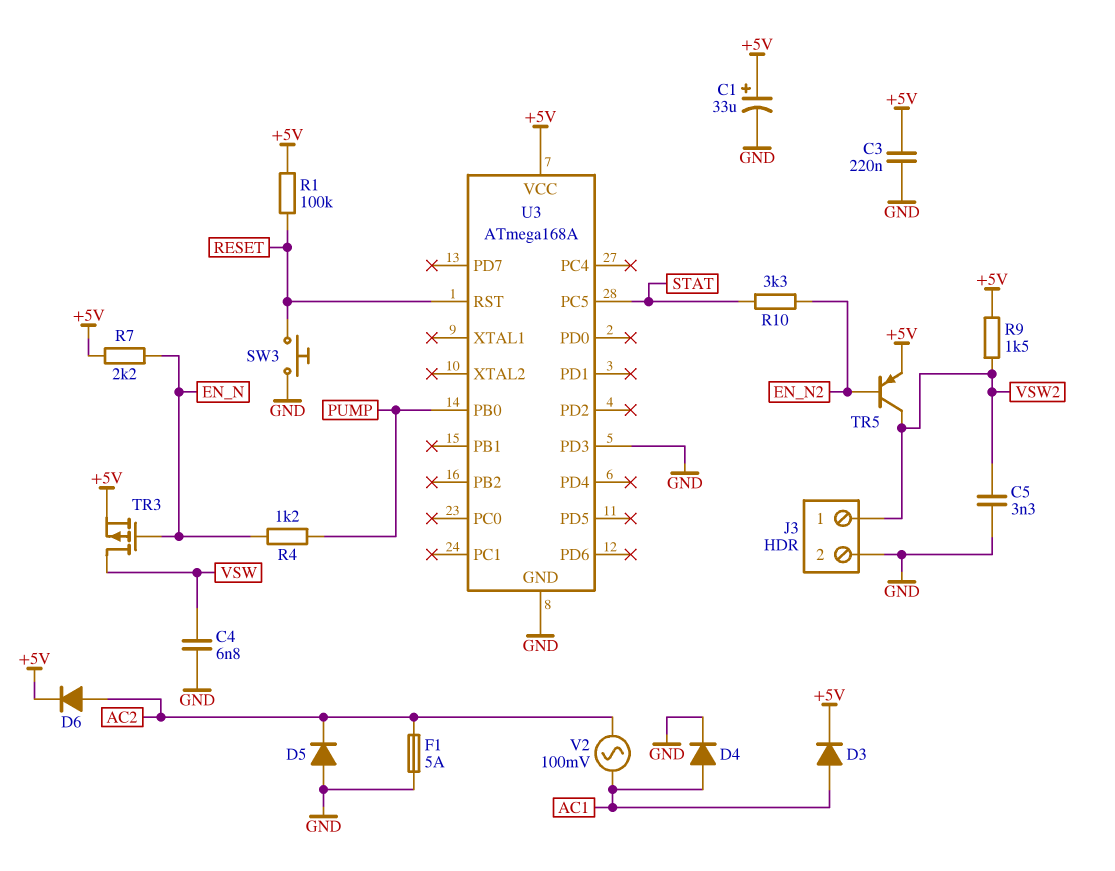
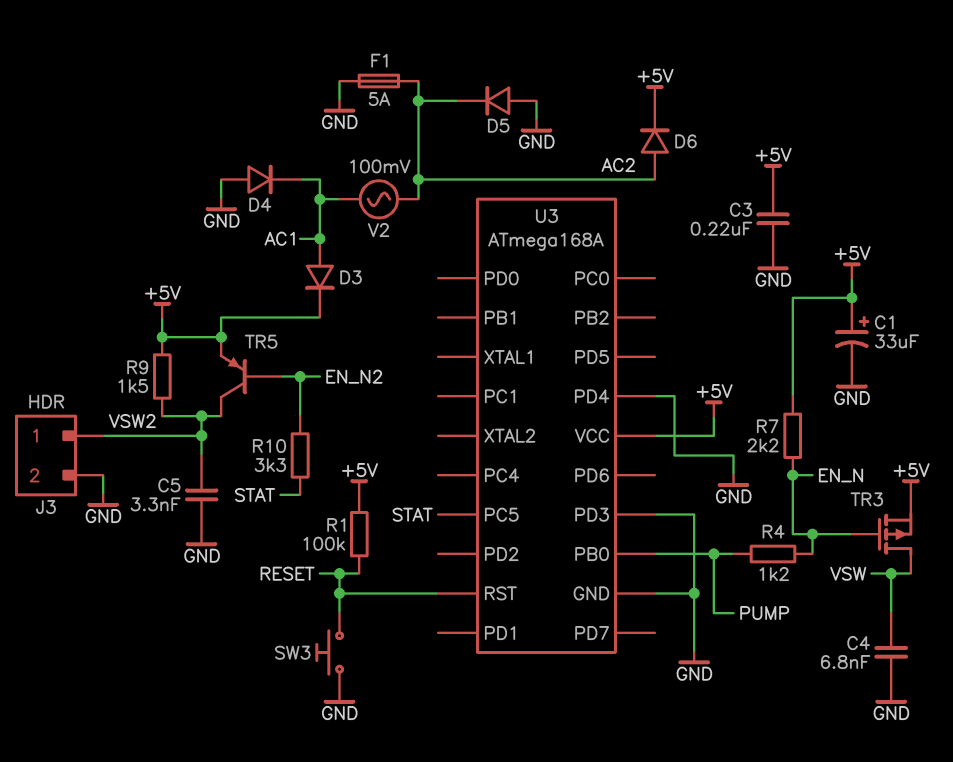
D4: diode (A AC1, K GND) -> diode (A GND, K AC1)
U3 pin PD4: none -> GND

